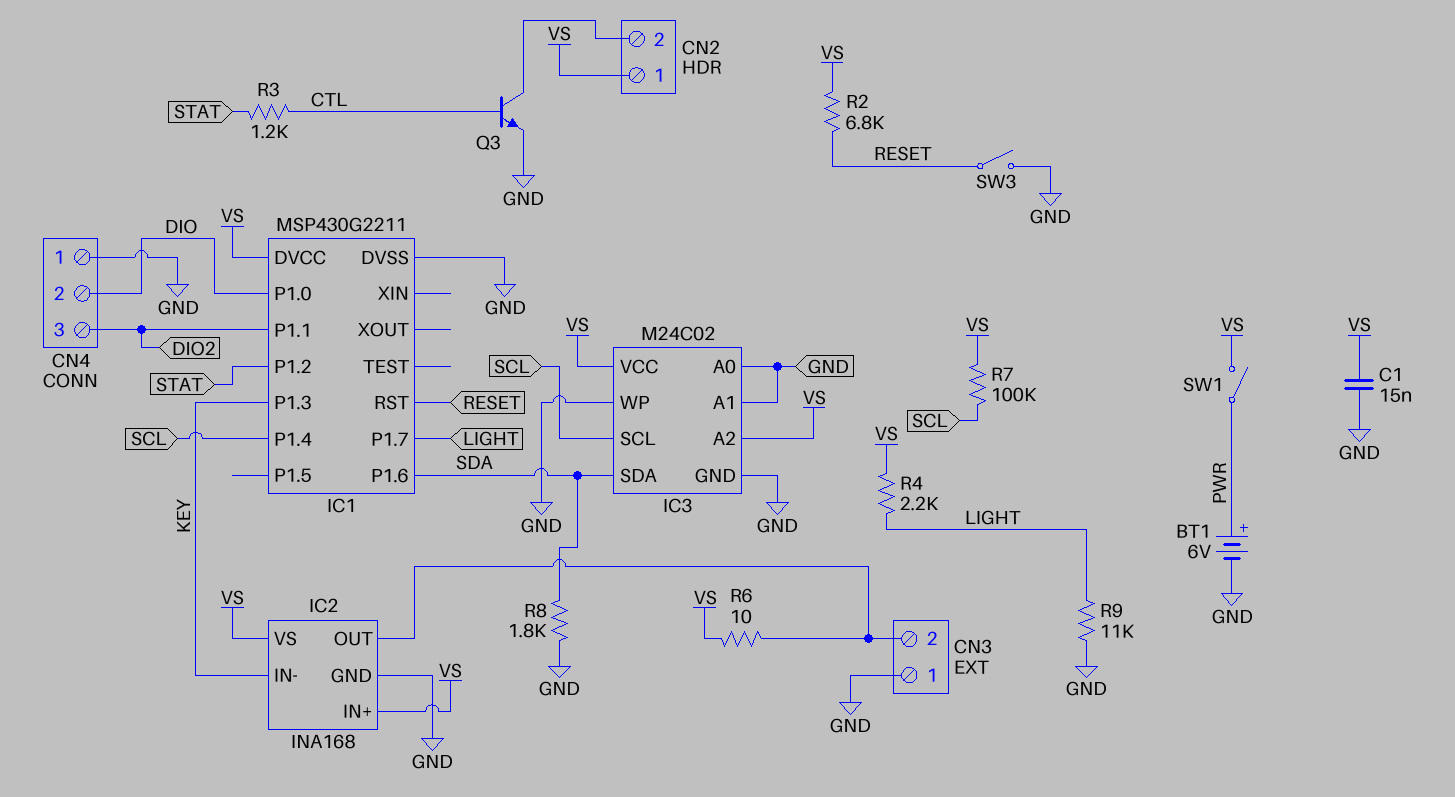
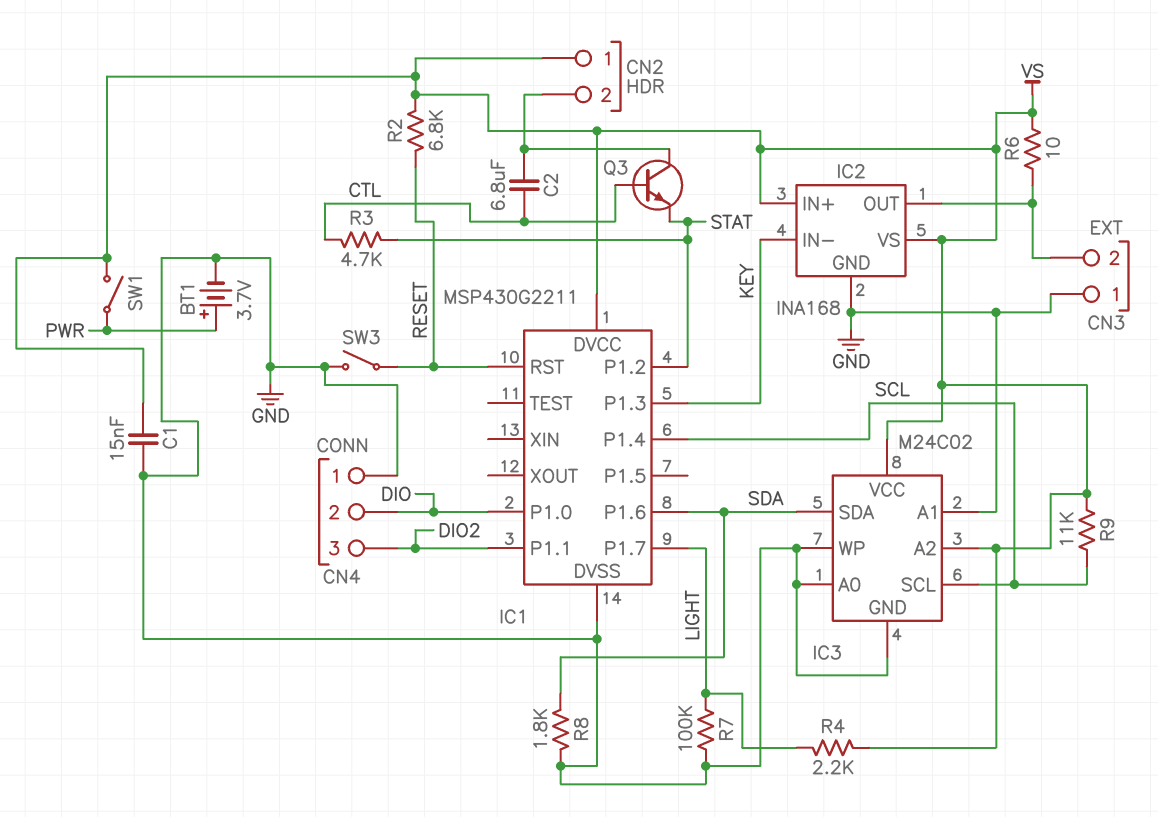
BT1: 6V (plus PWR, minus GND) -> 3.7V (plus PWR, minus GND)
C2: none -> 6.8uF (CN2/2, CTL)
Q3: NPN (B CTL, C CN2/2, E GND) -> NPN (B CTL, C CN2/2, E STAT)
R3: 1.2k (CTL, STAT) -> 4.7k (CTL, STAT)
R7: 100k (SCL, VS) -> 100k (GND, LIGHT)
R9: 11k (GND, LIGHT) -> 11k (SCL, VS)

